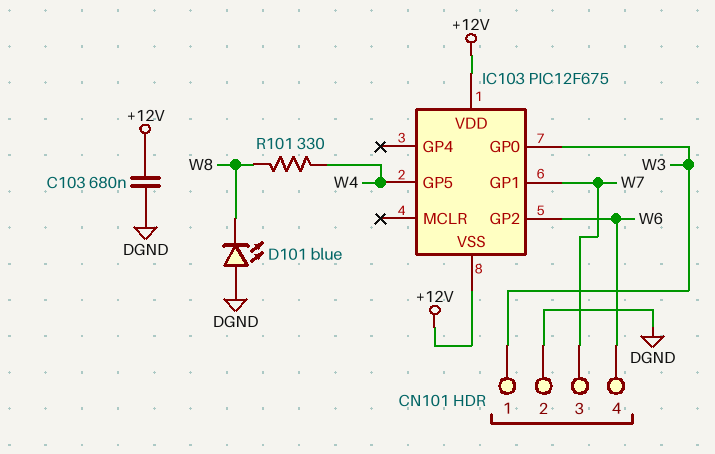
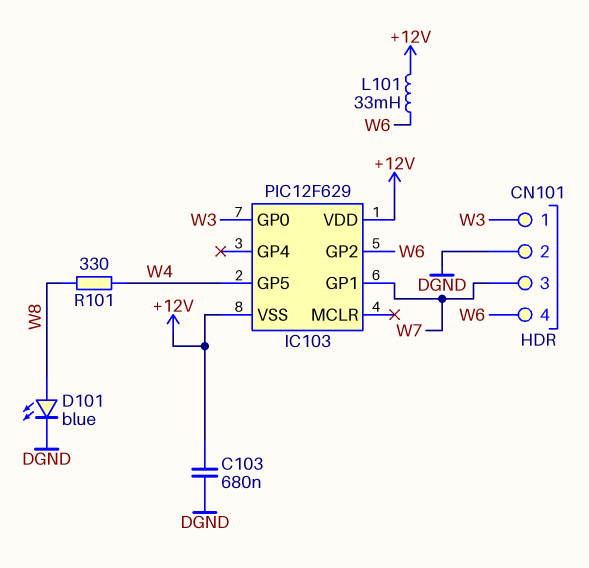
D101: LED blue (A DGND, K W8) -> LED blue (A W8, K DGND)
IC103: PIC12F675 -> PIC12F629
L101: none -> 33mH (+12V, W6)

